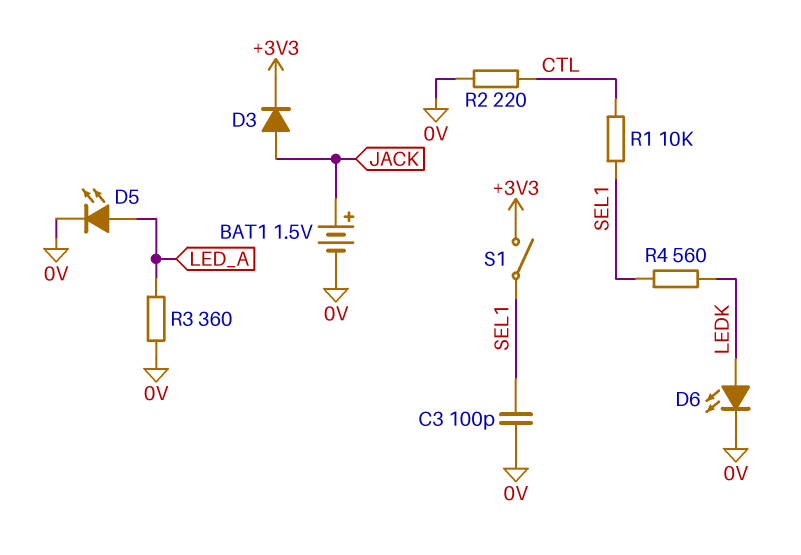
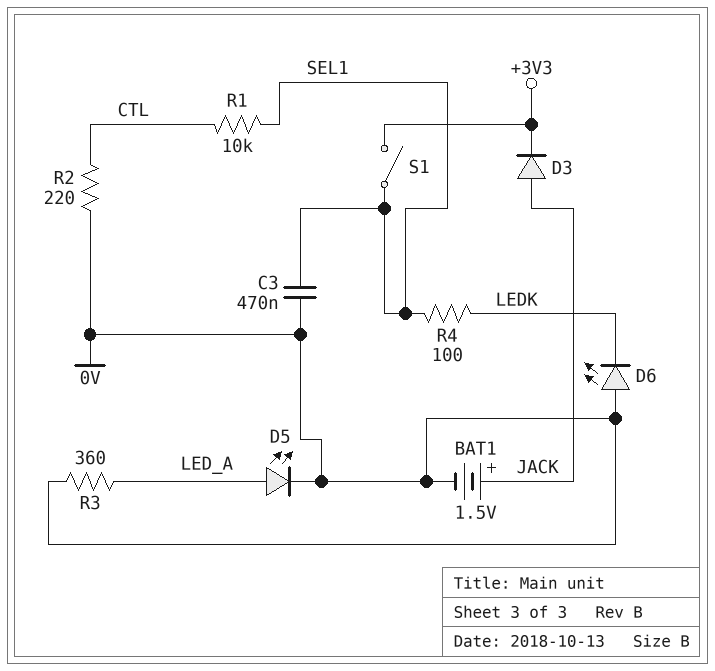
C3: 100pF (0V, SEL1) -> 470nF (0V, SEL1)
D6: LED (A LEDK, K 0V) -> LED (A 0V, K LEDK)
R4: 560 (LEDK, SEL1) -> 100 (LEDK, SEL1)

